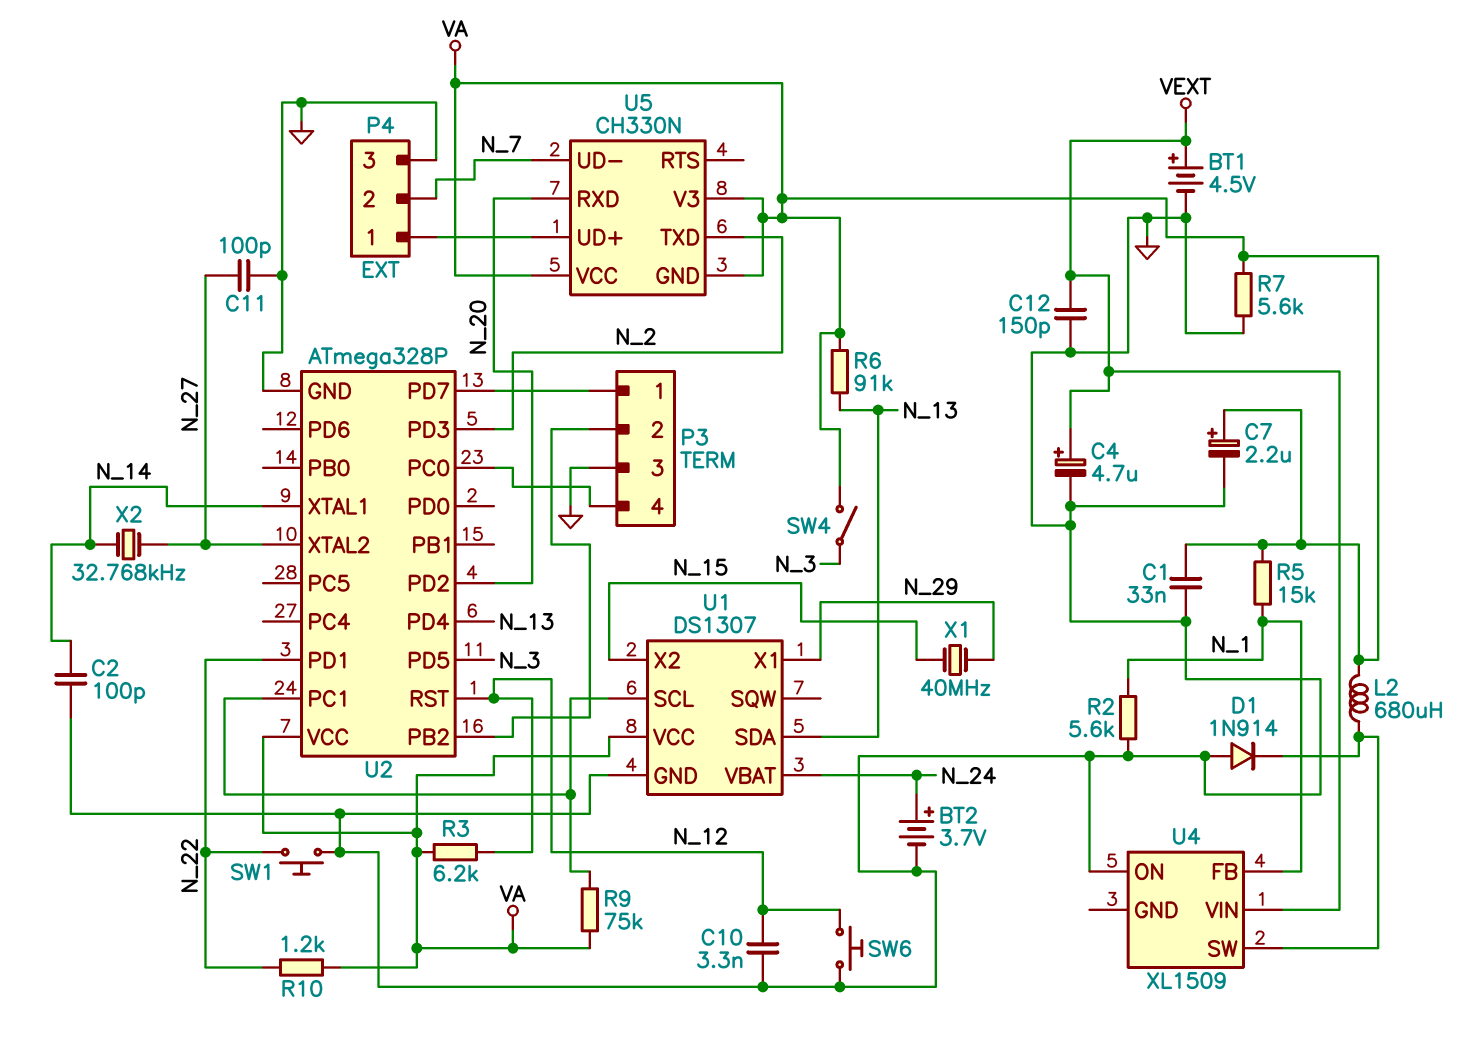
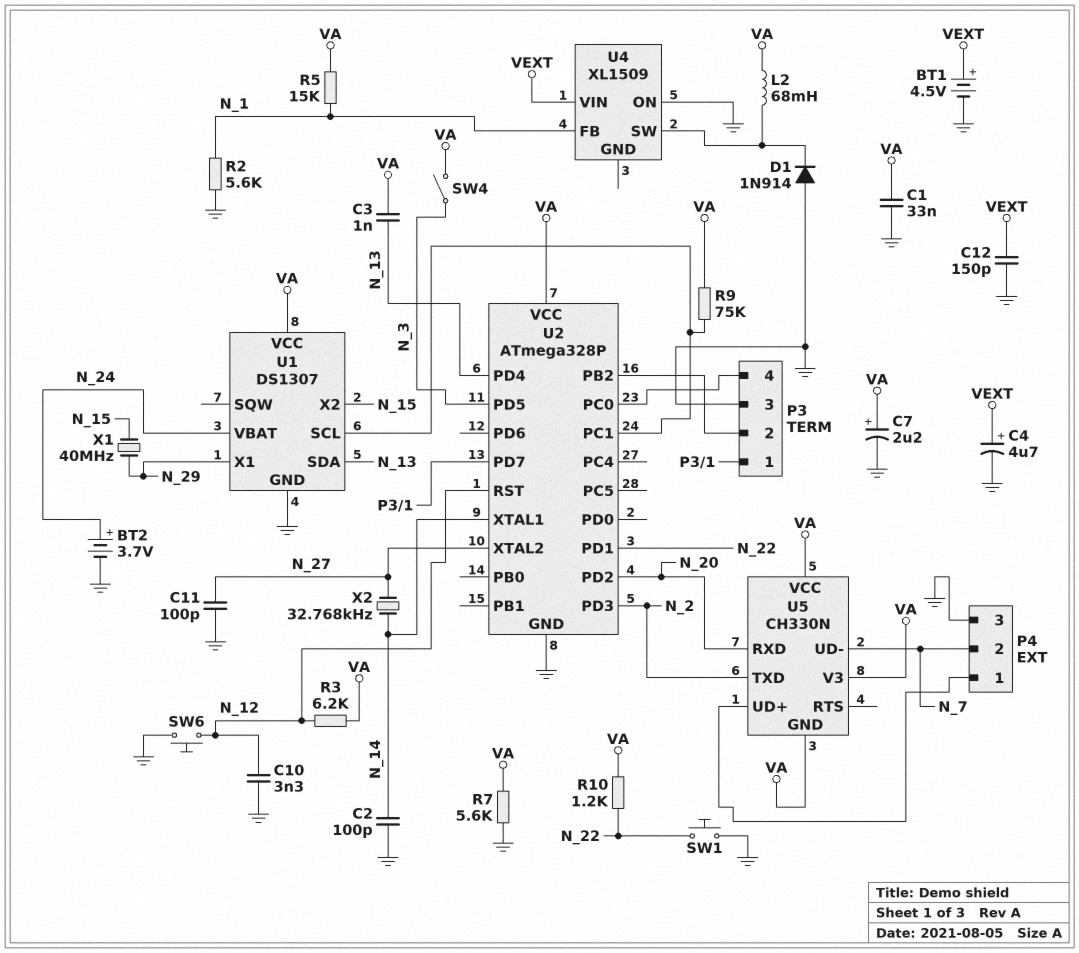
C3: none -> 1nF (N_13, VA)
L2: 680uH (U4/SW, VA) -> 68mH (U4/SW, VA)
R6: 91k (N_13, VA) -> none

